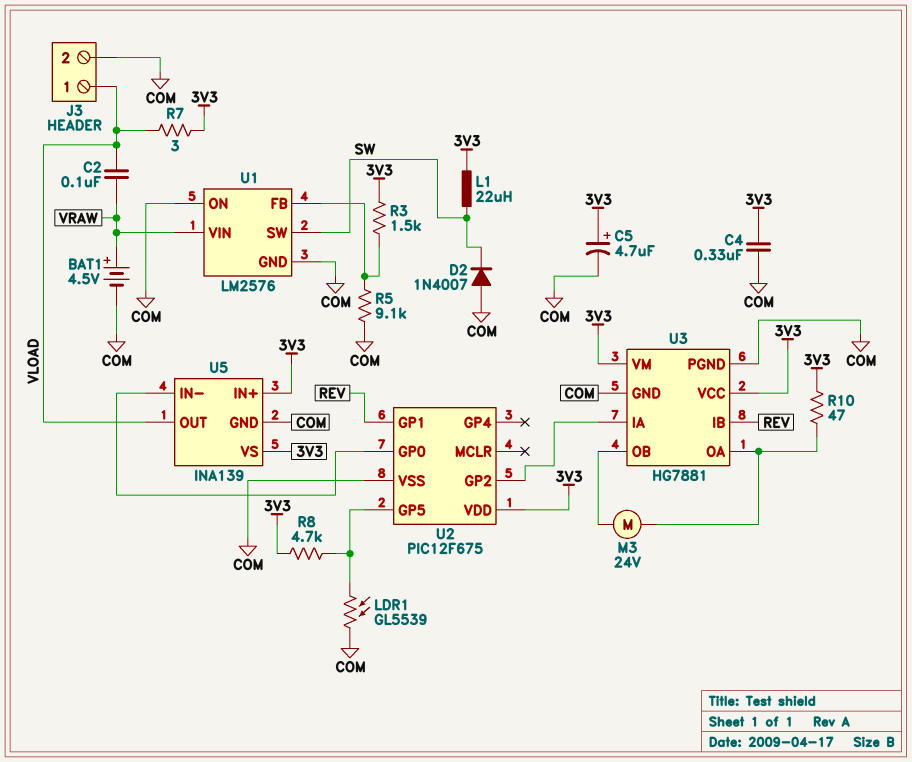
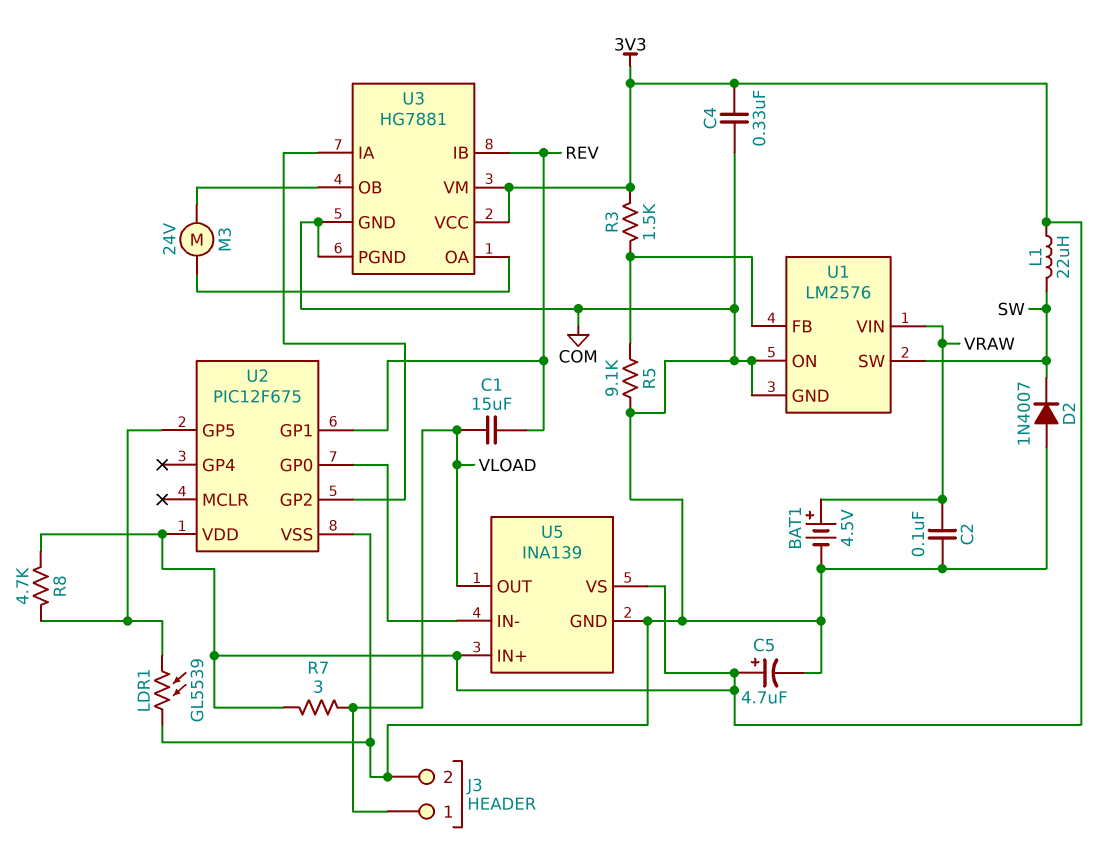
C1: none -> 15uF (REV, VLOAD)
C2: 100nF (VLOAD, VRAW) -> 100nF (COM, VRAW)
R10: 47 (3V3, U3/OA) -> none

